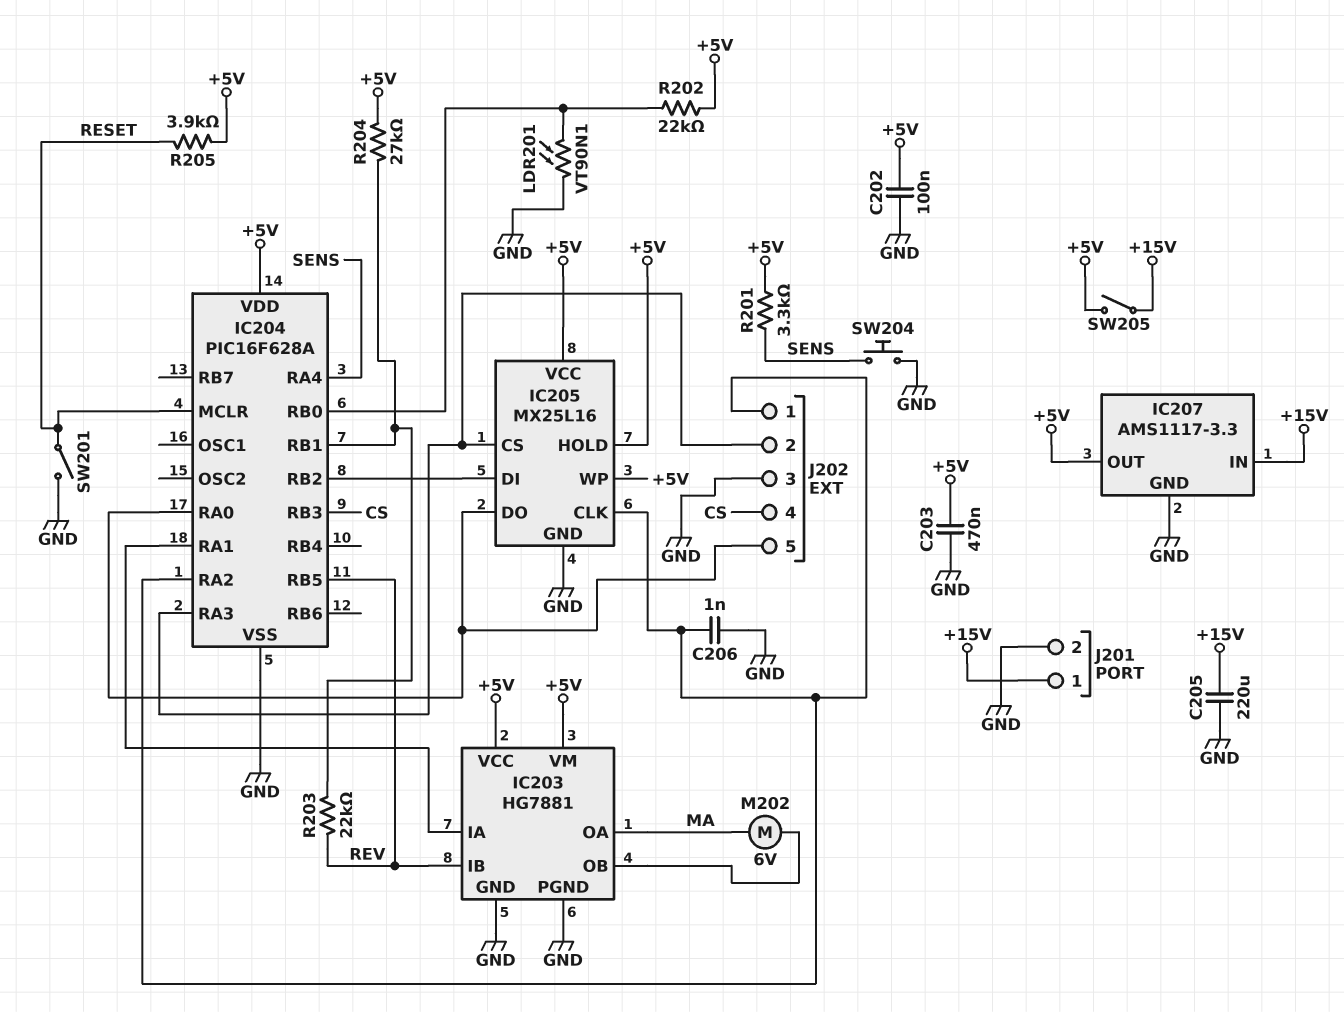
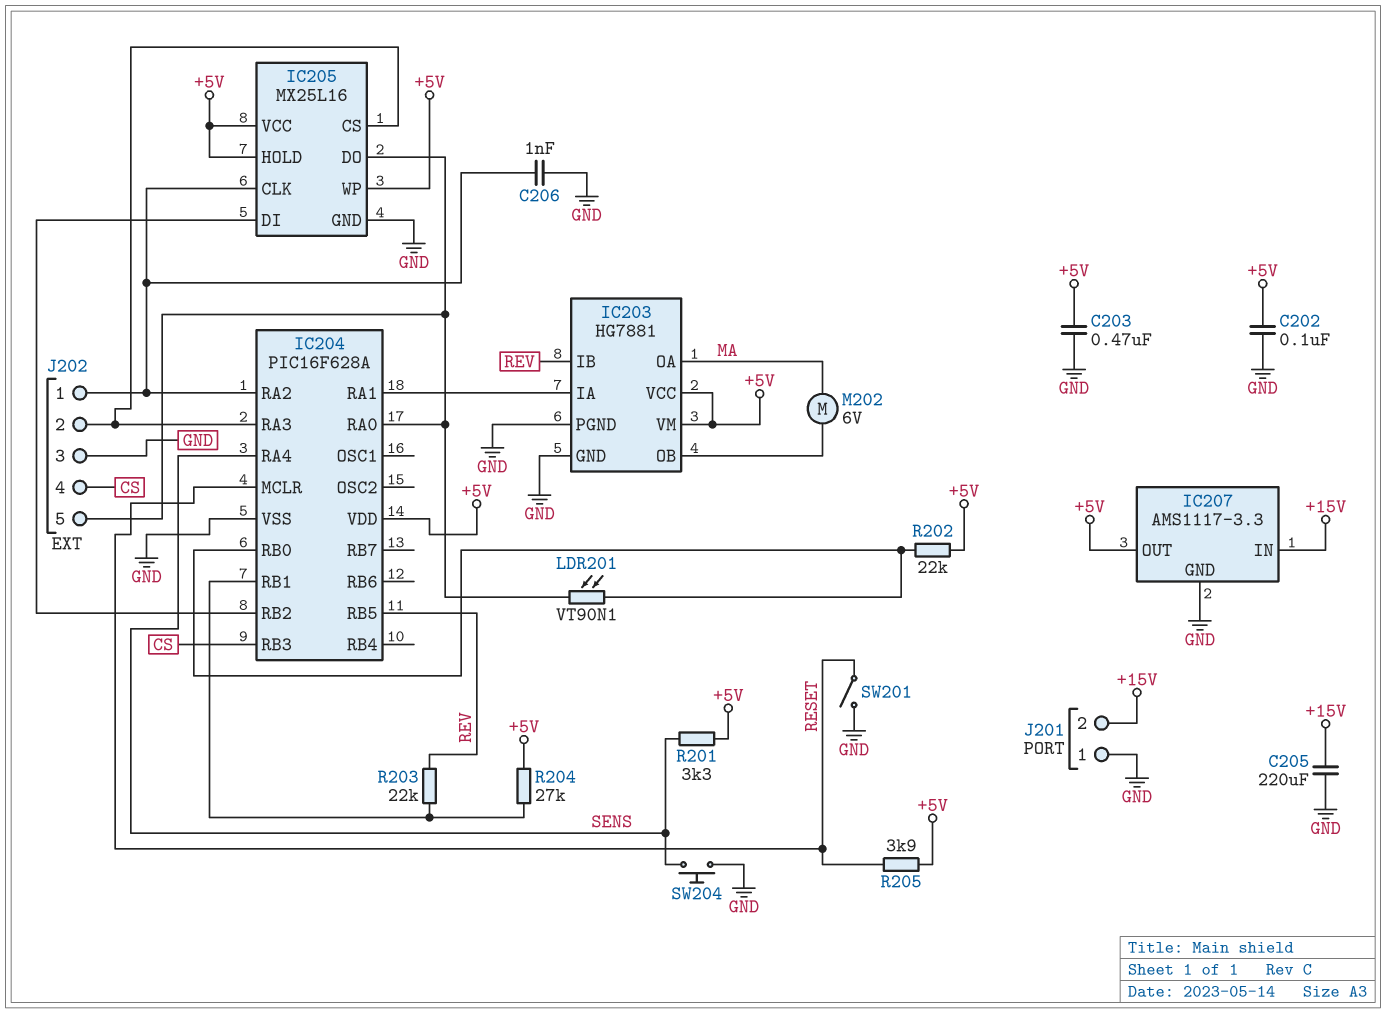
J201 pin 1: +15V -> GND
J201 pin 2: GND -> +15V
LDR201: VT90N1 (GND, IC204/RB0) -> VT90N1 (IC204/RA0, IC204/RB0)
SW205: switch (+5V, +15V) -> none

